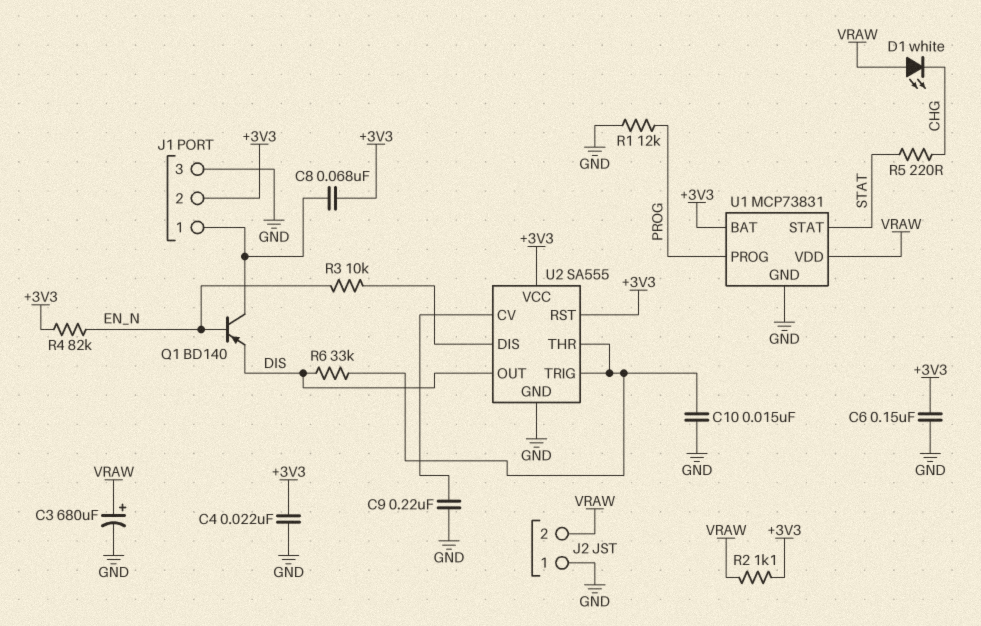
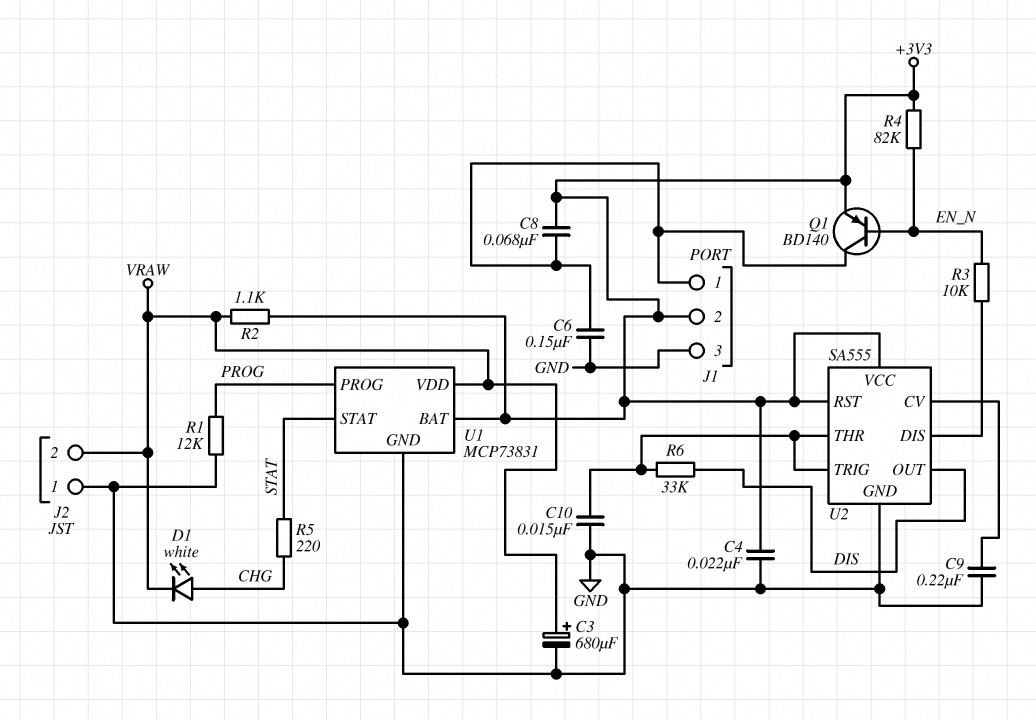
C6: 150nF (+3V3, GND) -> 150nF (GND, J1/1)
D1: LED white (A VRAW, K CHG) -> LED white (A CHG, K VRAW)
Q1: PNP BD140 (B EN_N, C J1/1, E DIS) -> PNP BD140 (B EN_N, C J1/1, E +3V3)

